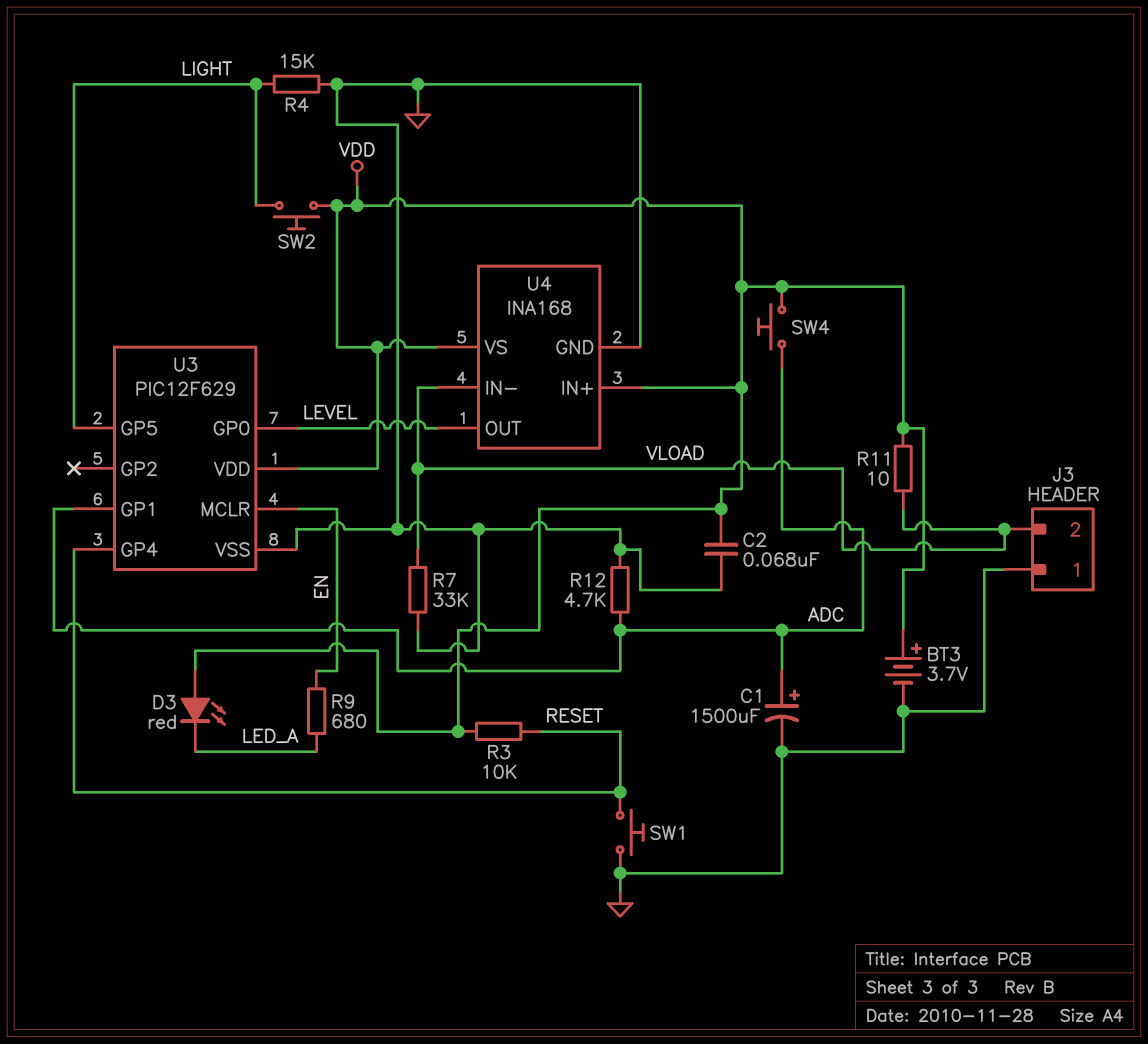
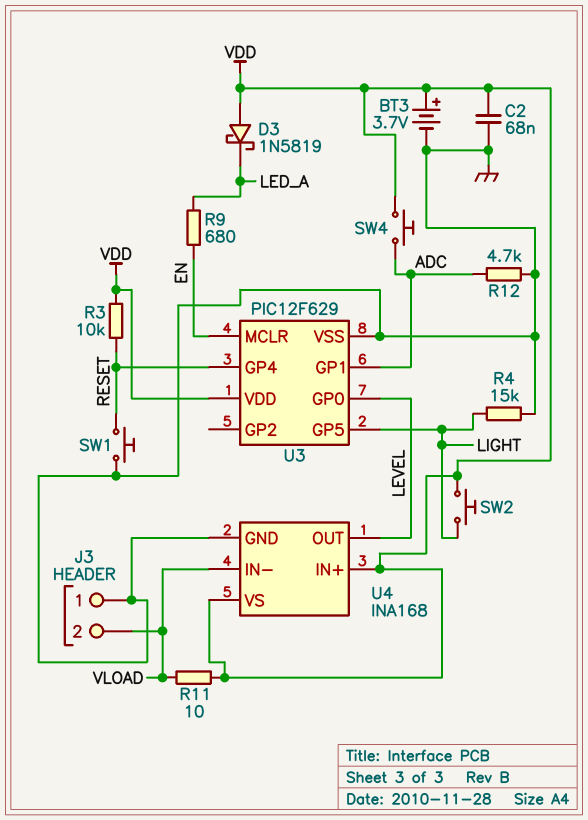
C1: 1500uF (plus ADC, minus GND) -> none
D3: LED red (A VDD, K LED_A) -> schottky 1N5819 (A VDD, K LED_A)
R7: 33k (GND, VLOAD) -> none

